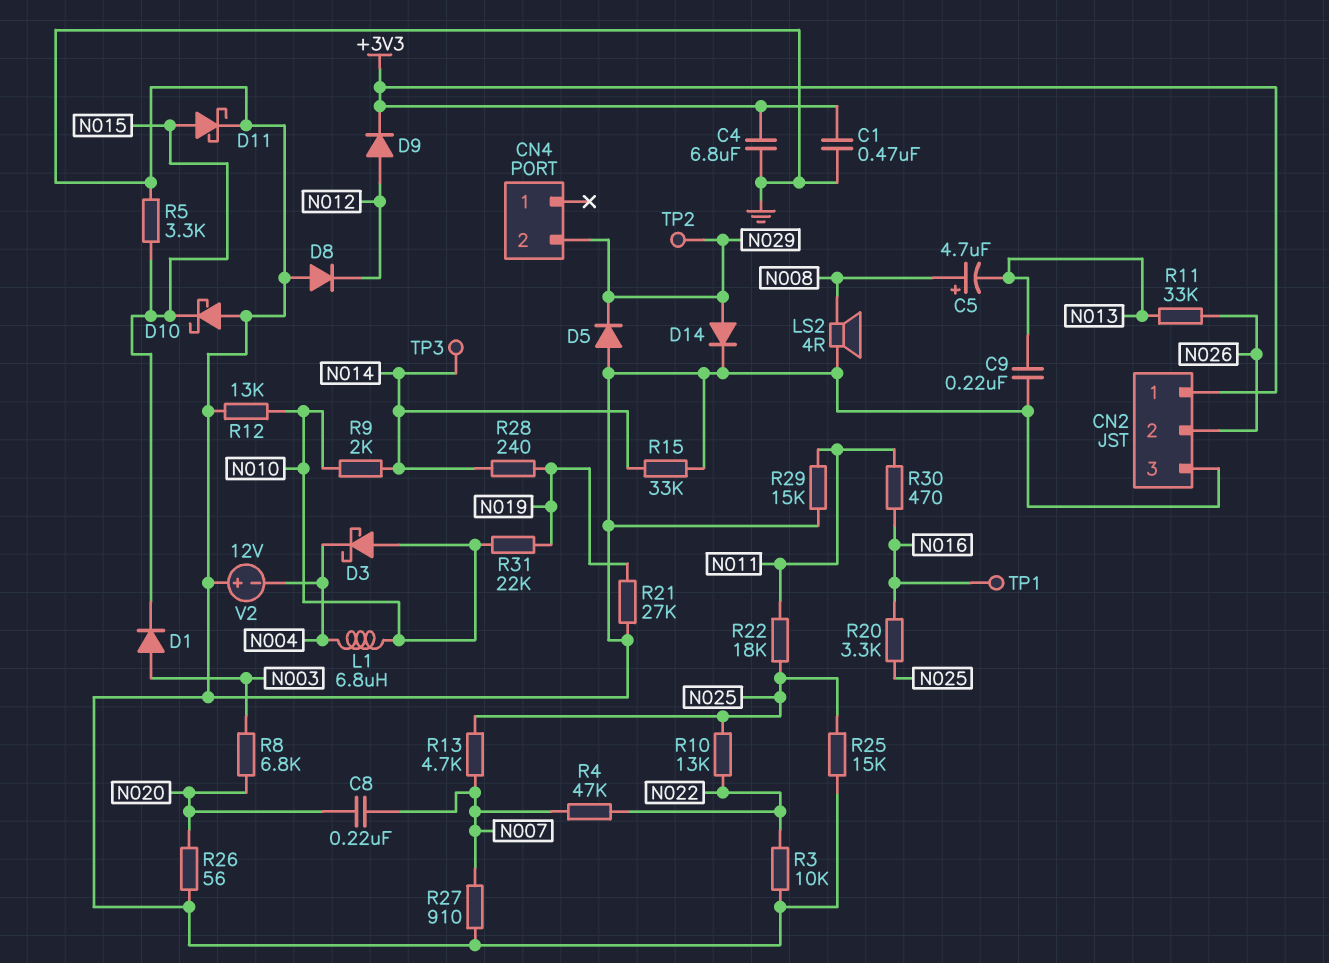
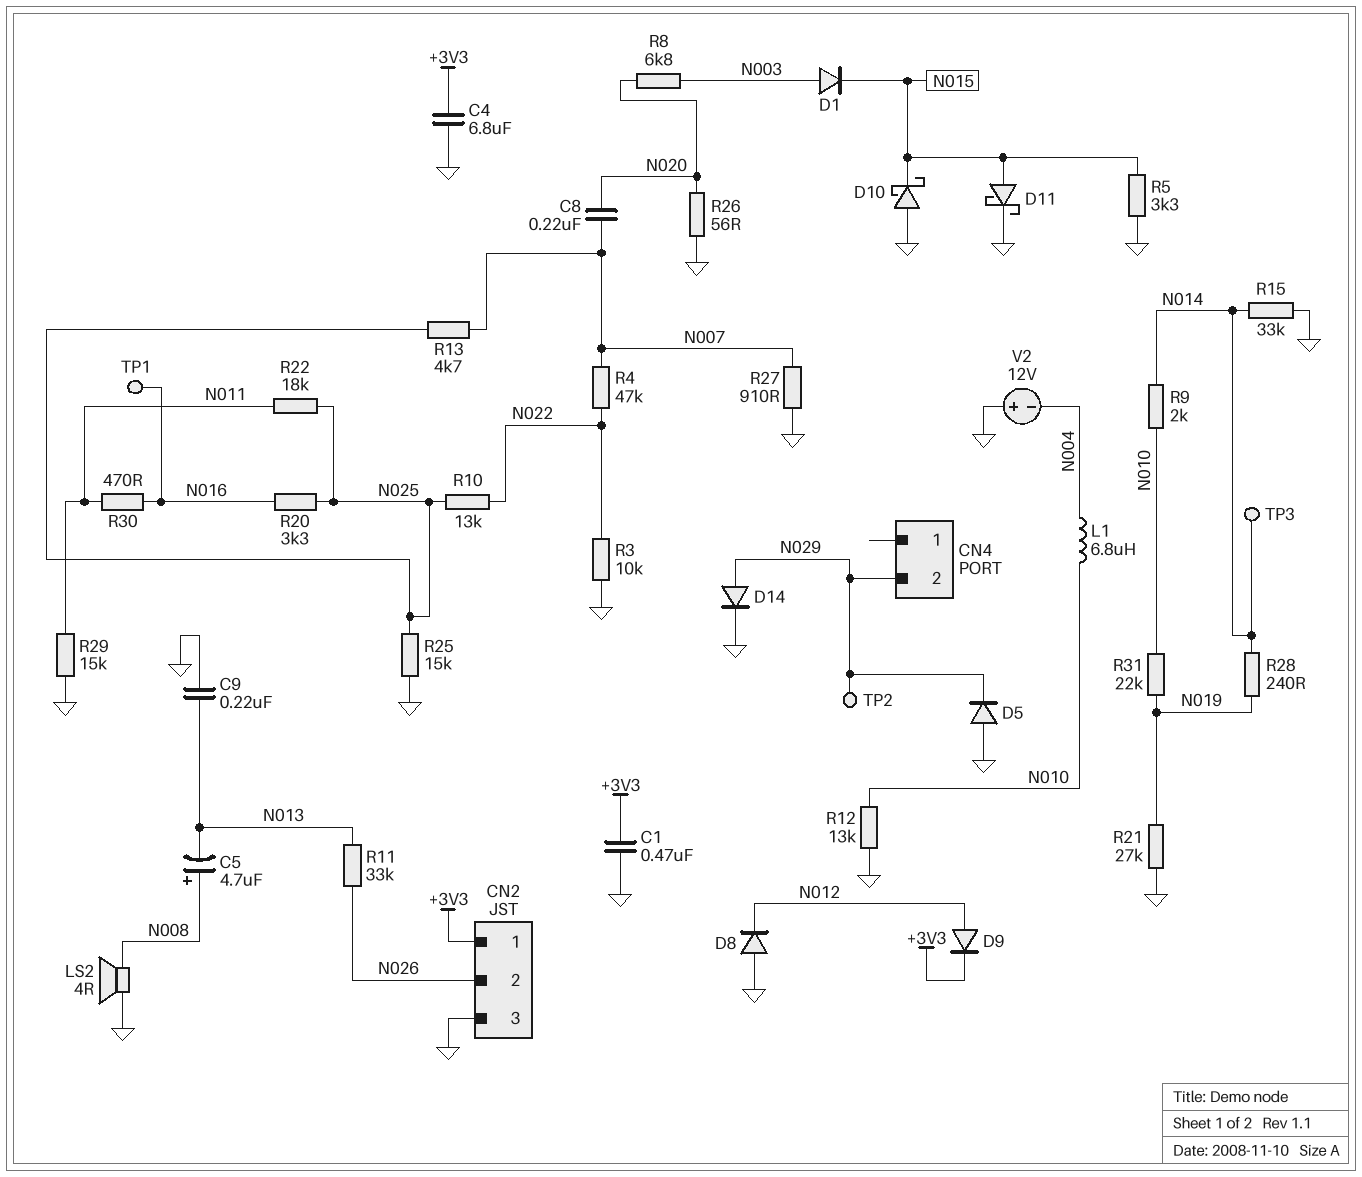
D3: schottky (A N010, K N004) -> none

